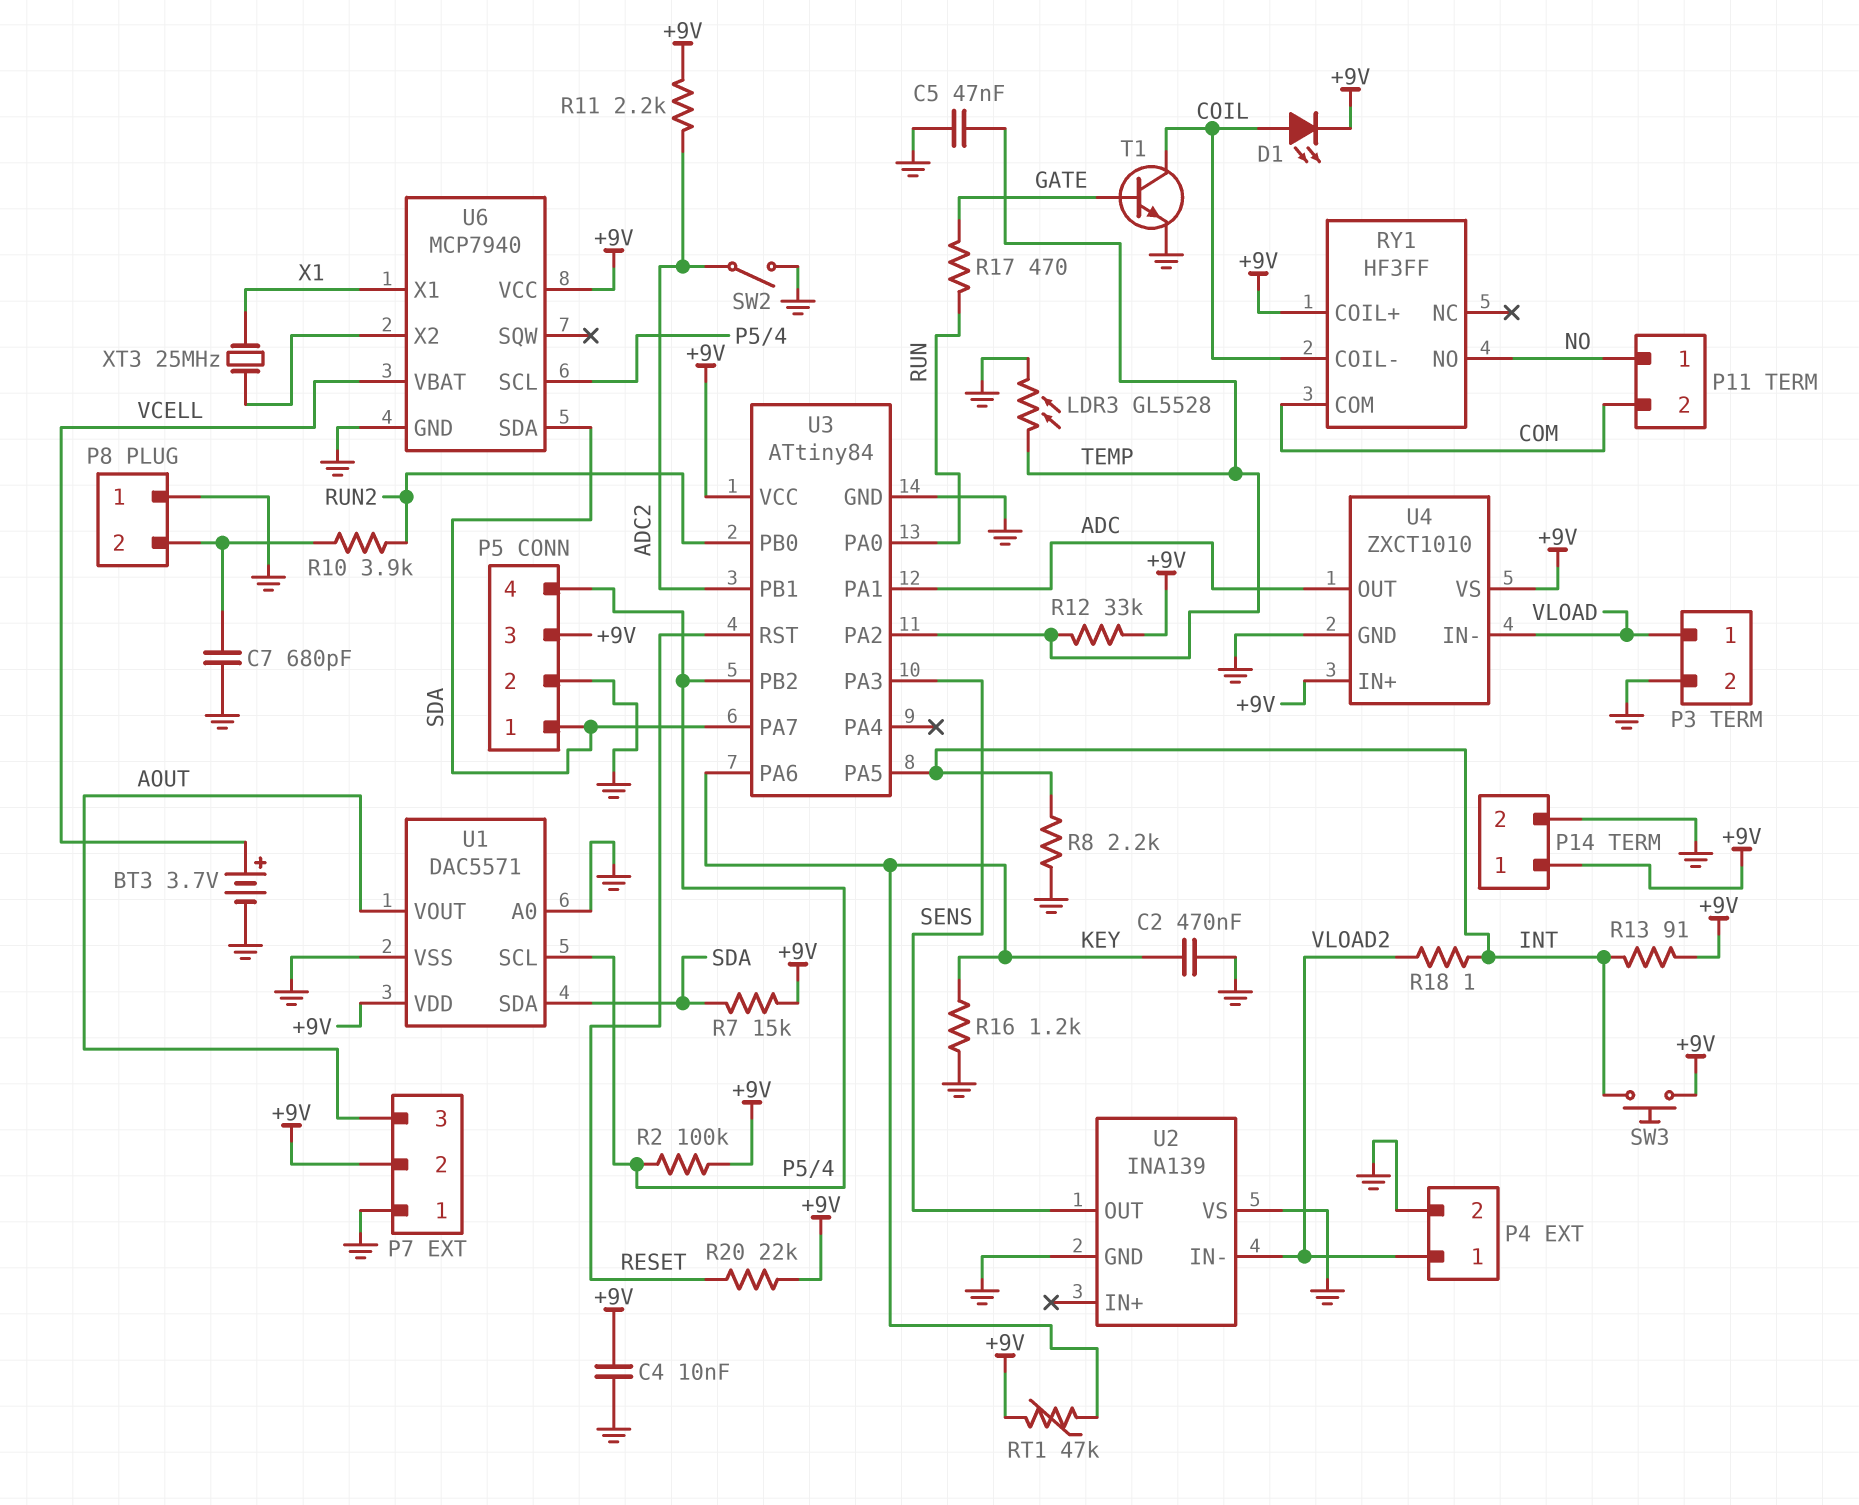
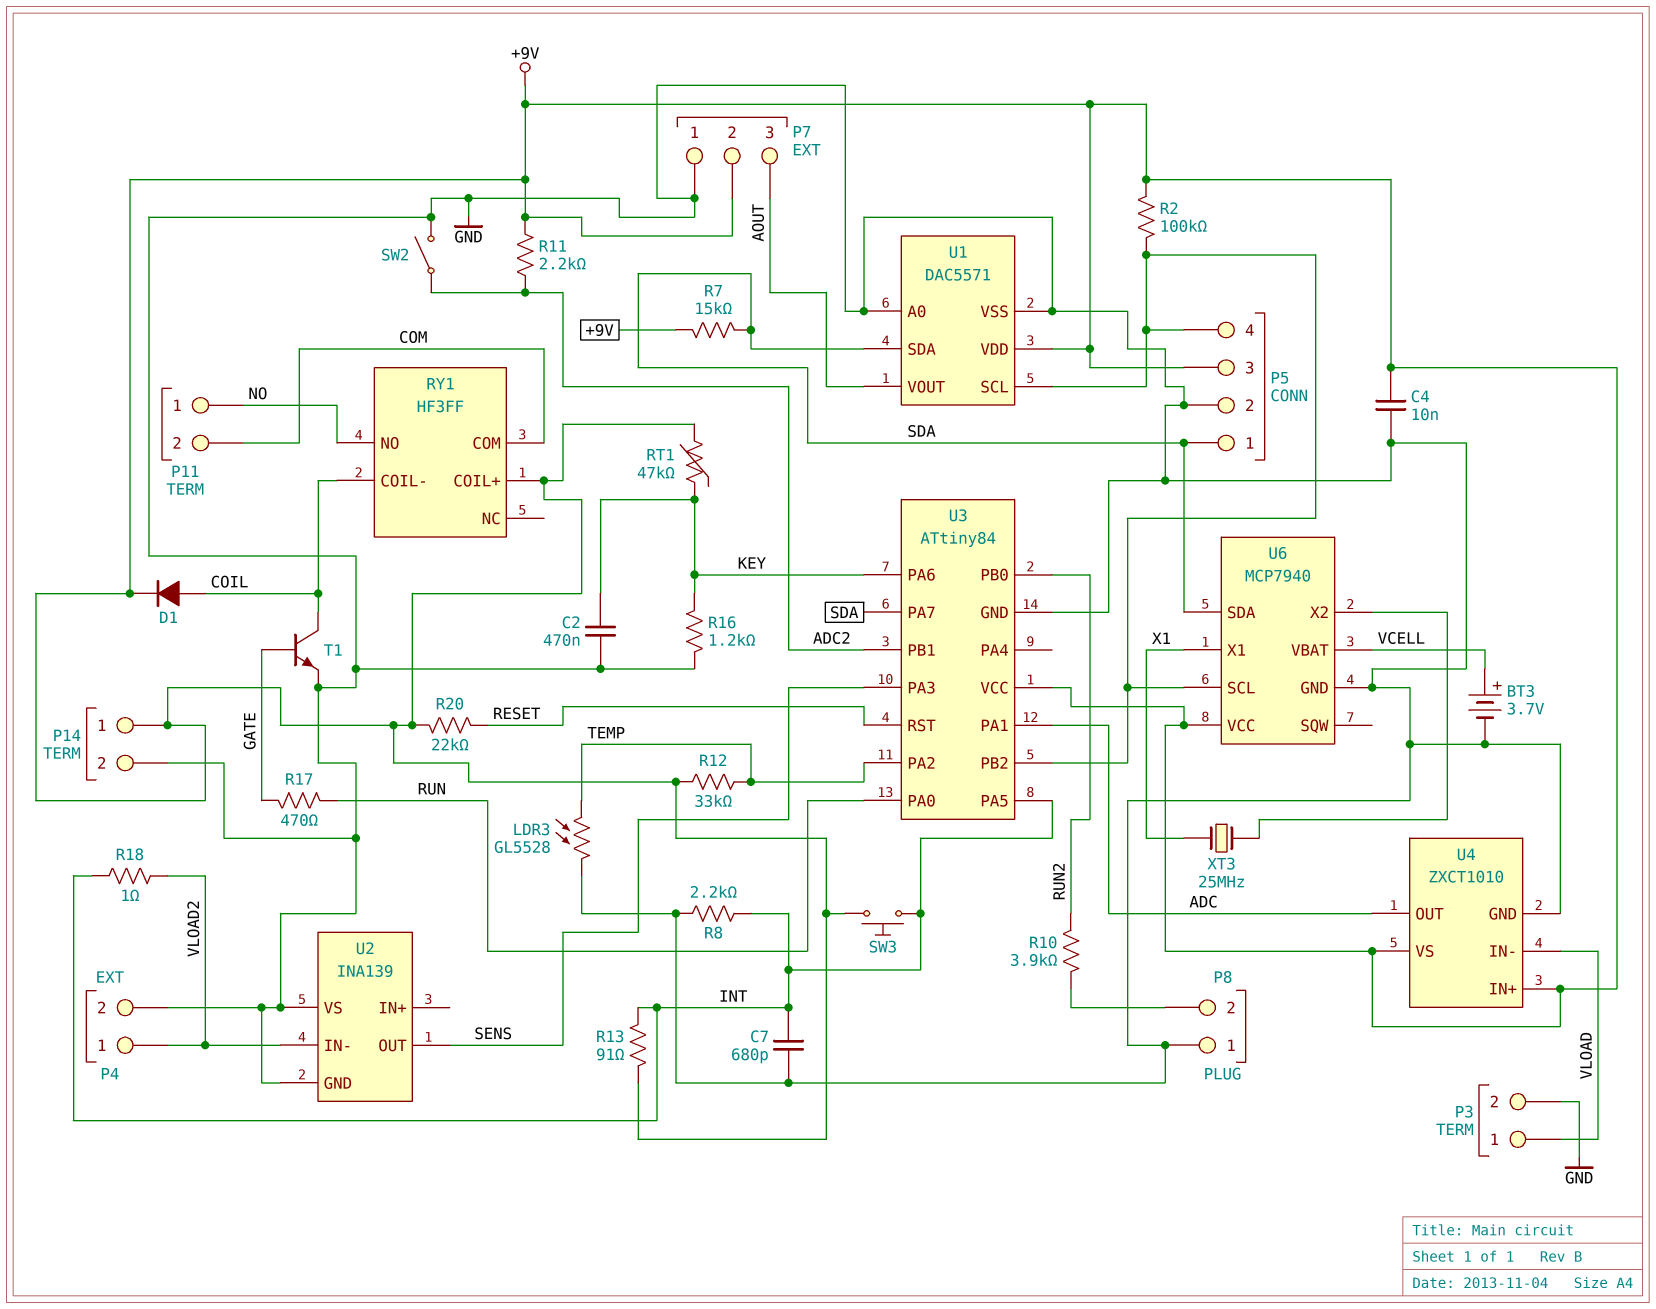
C5: 47nF (GND, TEMP) -> none
C7: 680pF (GND, P8/2) -> 680pF (GND, INT)
D1: LED (A COIL, K +9V) -> diode (A COIL, K +9V)

